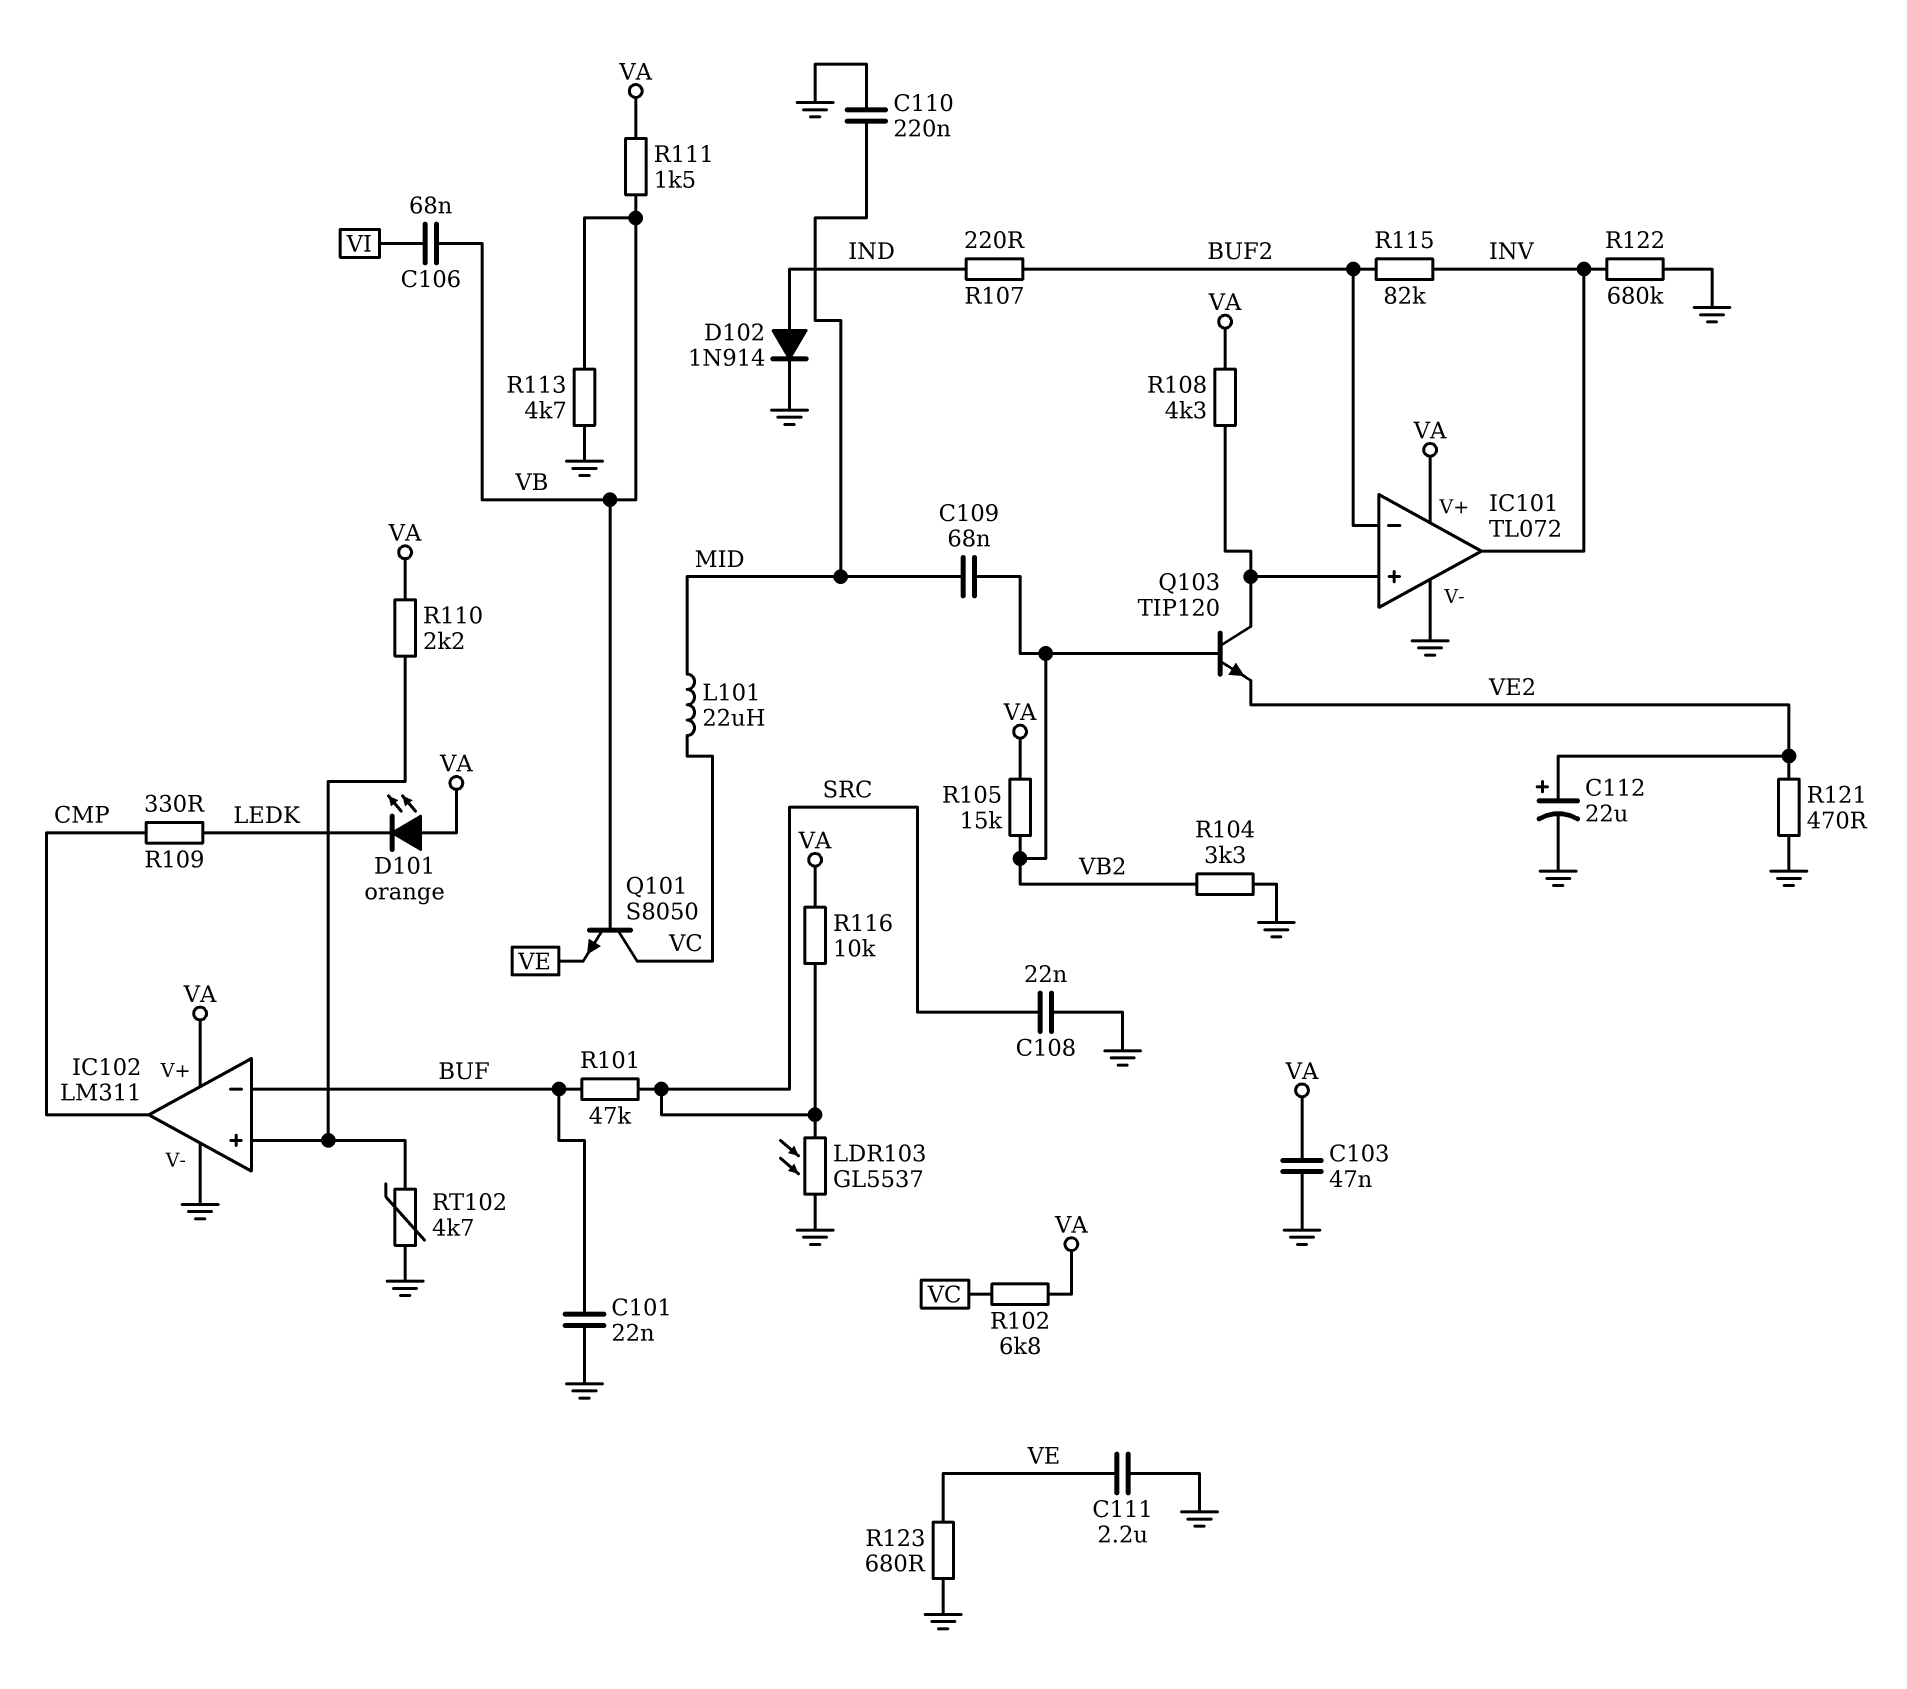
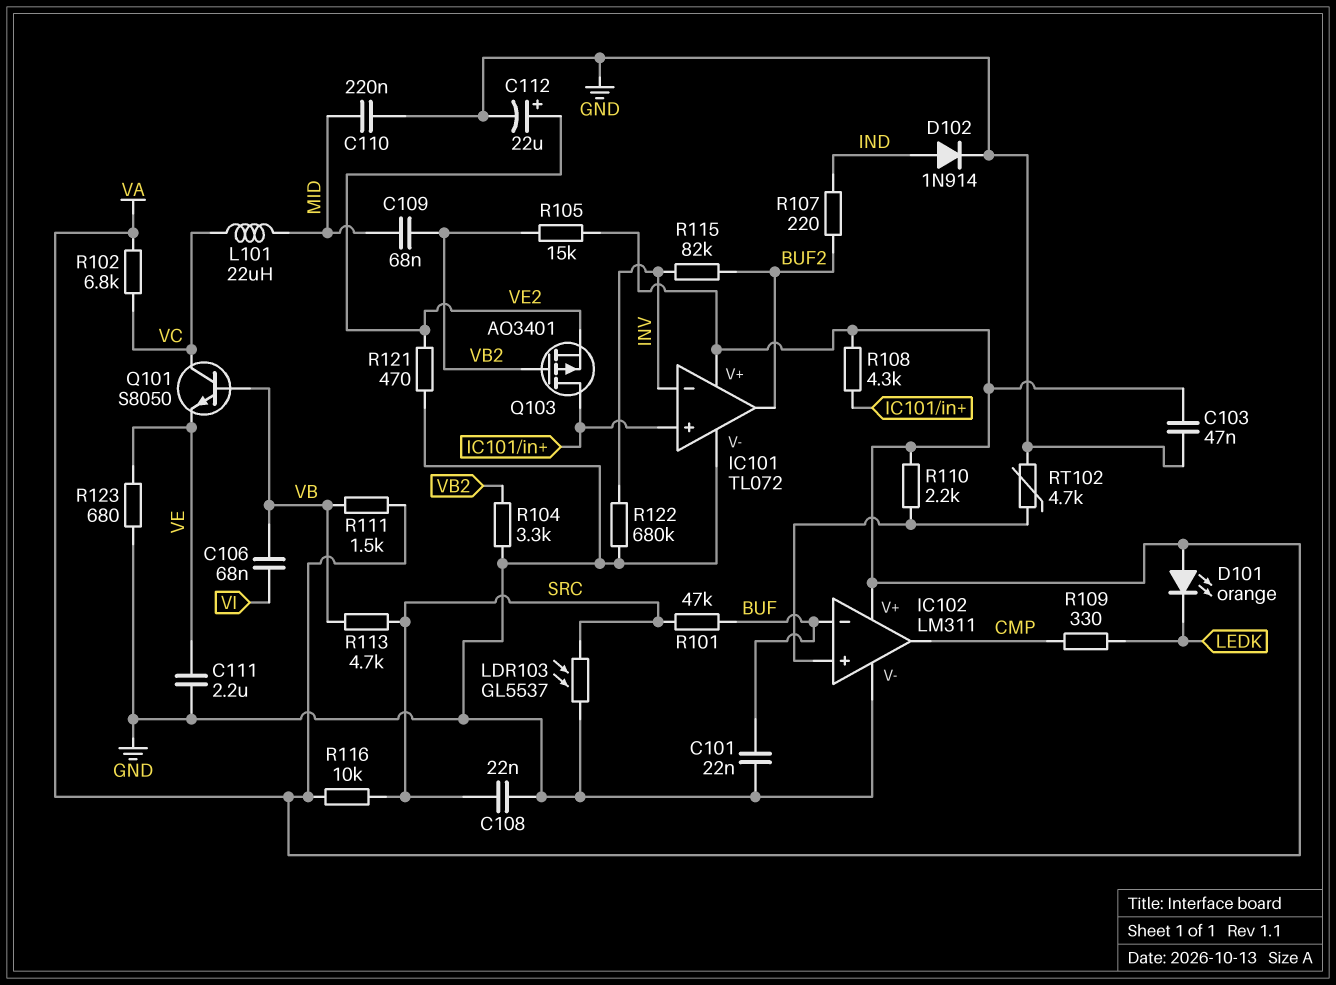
IC101 pin in-: BUF2 -> INV
IC101 pin out: INV -> BUF2
Q103: NPN TIP120 (B VB2, C IC101/in+, E VE2) -> PMOS AO3401 (G VB2, D IC101/in+, S VE2)
R113: 4.7k (GND, VB) -> 4.7k (SRC, VB)

